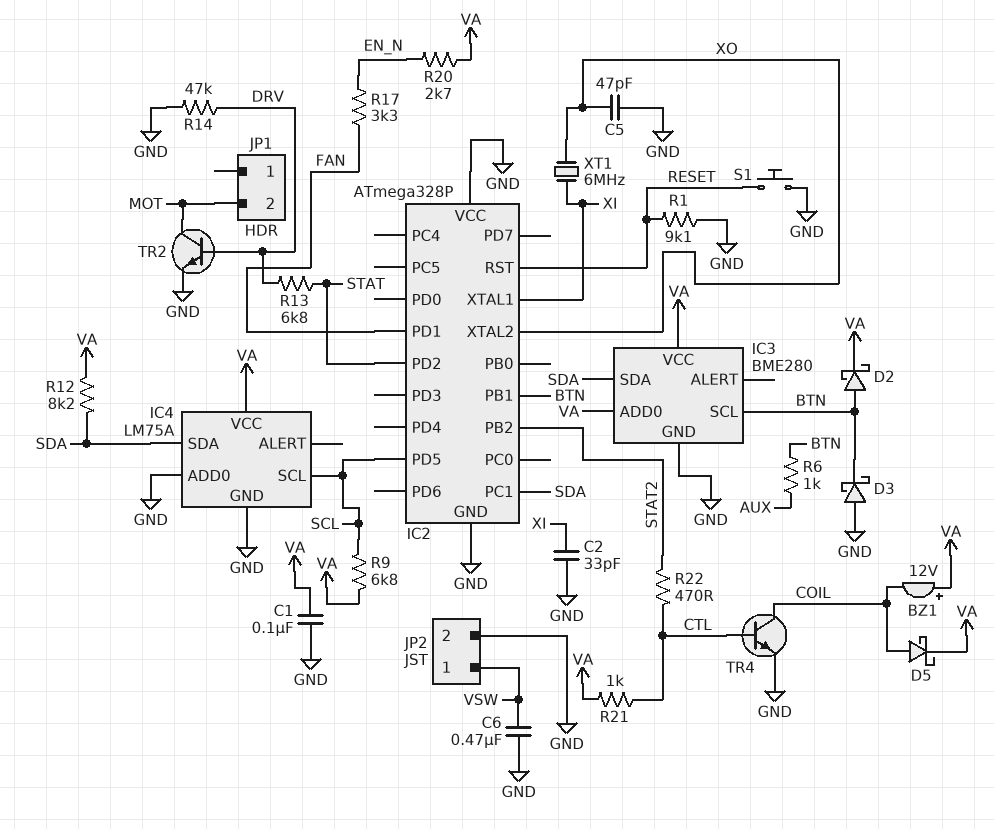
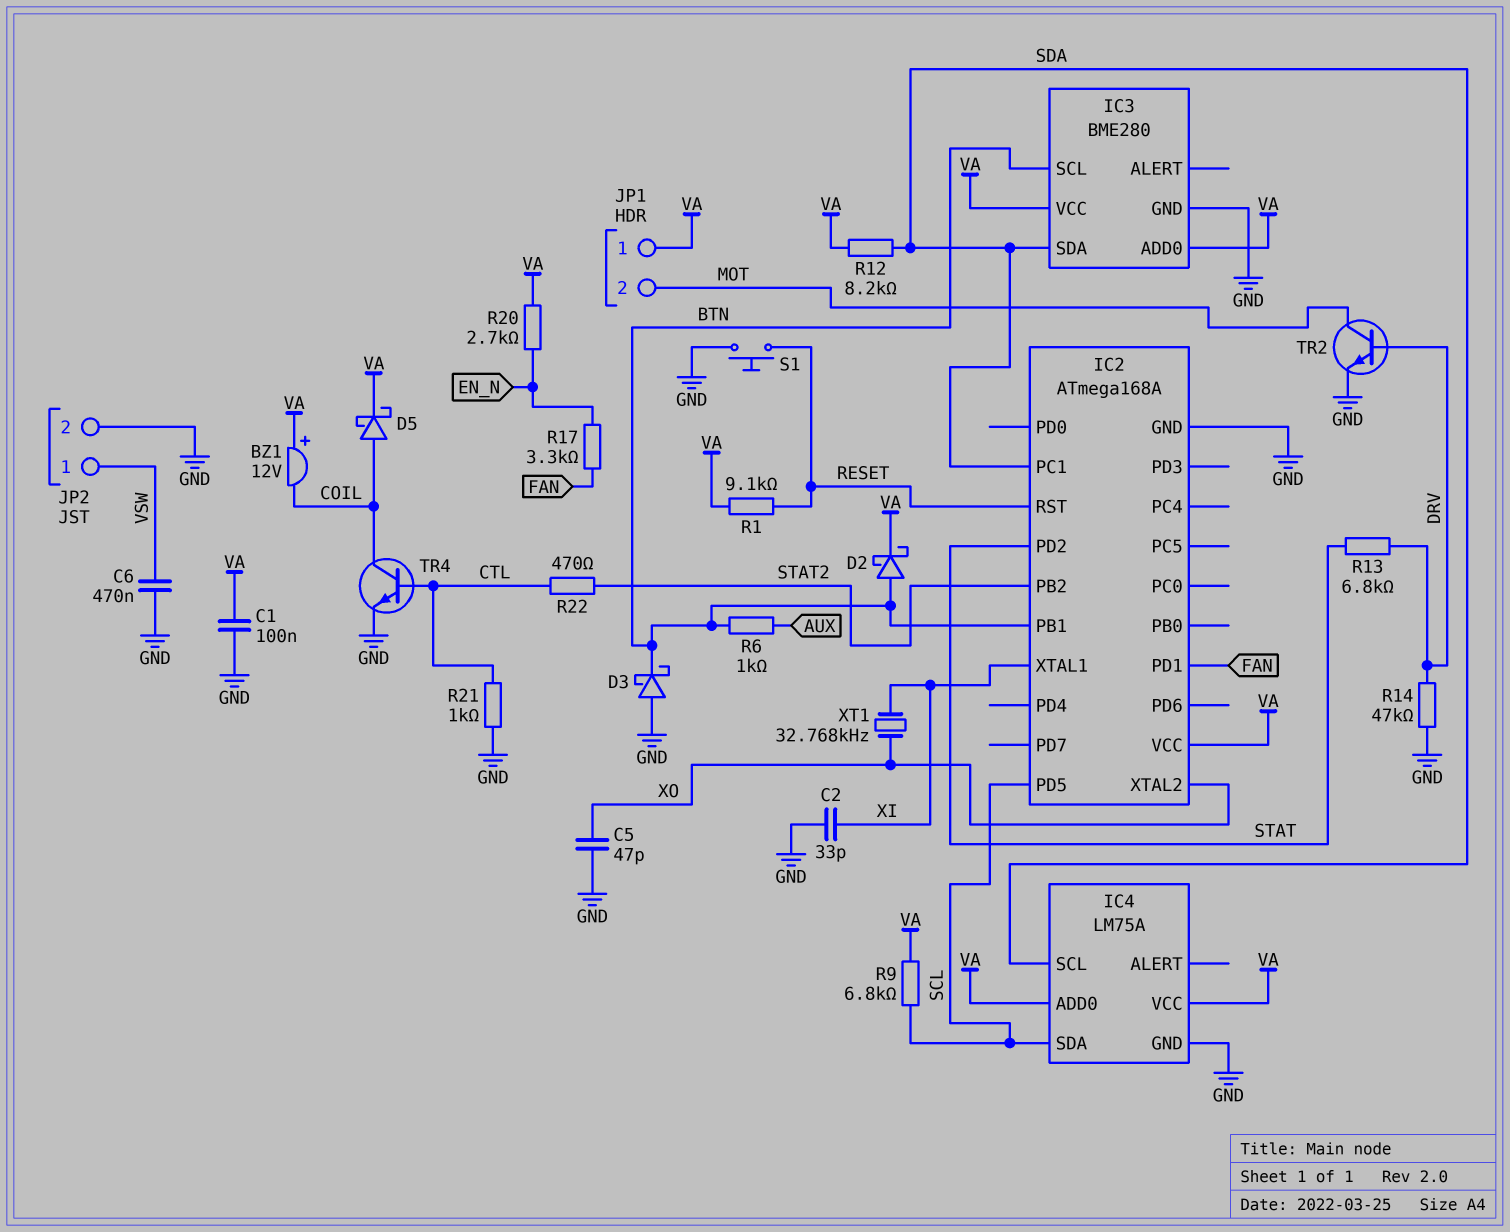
IC2: ATmega328P -> ATmega168A
IC2 pin VCC: GND -> VA
IC4 pin ADD0: GND -> VA
IC4 pin SCL: SCL -> SDA
IC4 pin SDA: SDA -> SCL
JP1 pin 1: none -> VA
R1: 9.1k (GND, RESET) -> 9.1k (RESET, VA)
R21: 1k (CTL, VA) -> 1k (CTL, GND)
XT1: 6MHz (XI, XO) -> 32.768kHz (XI, XO)

